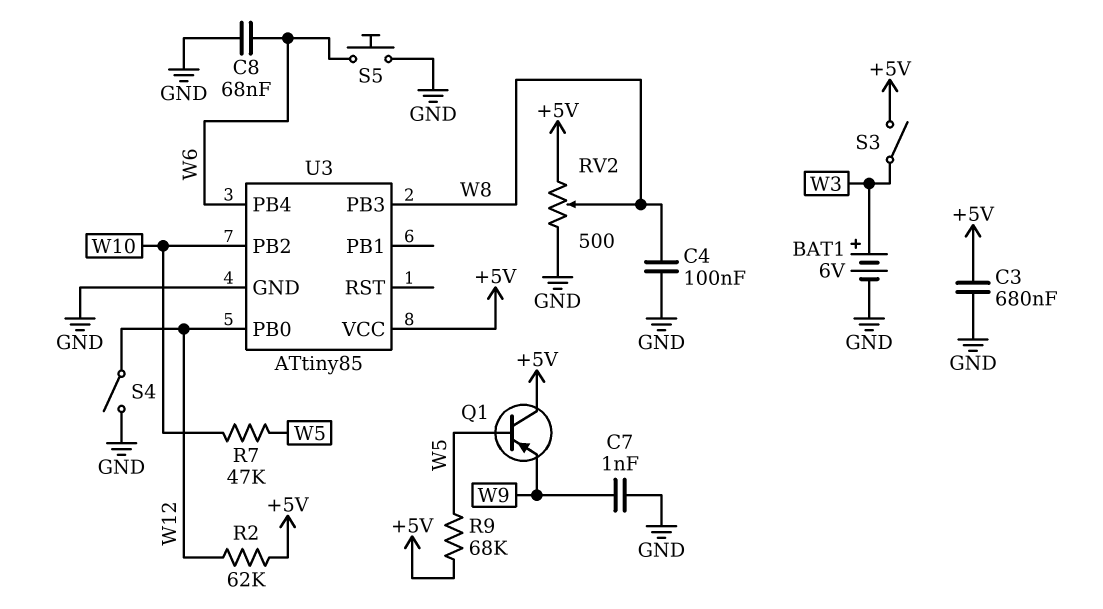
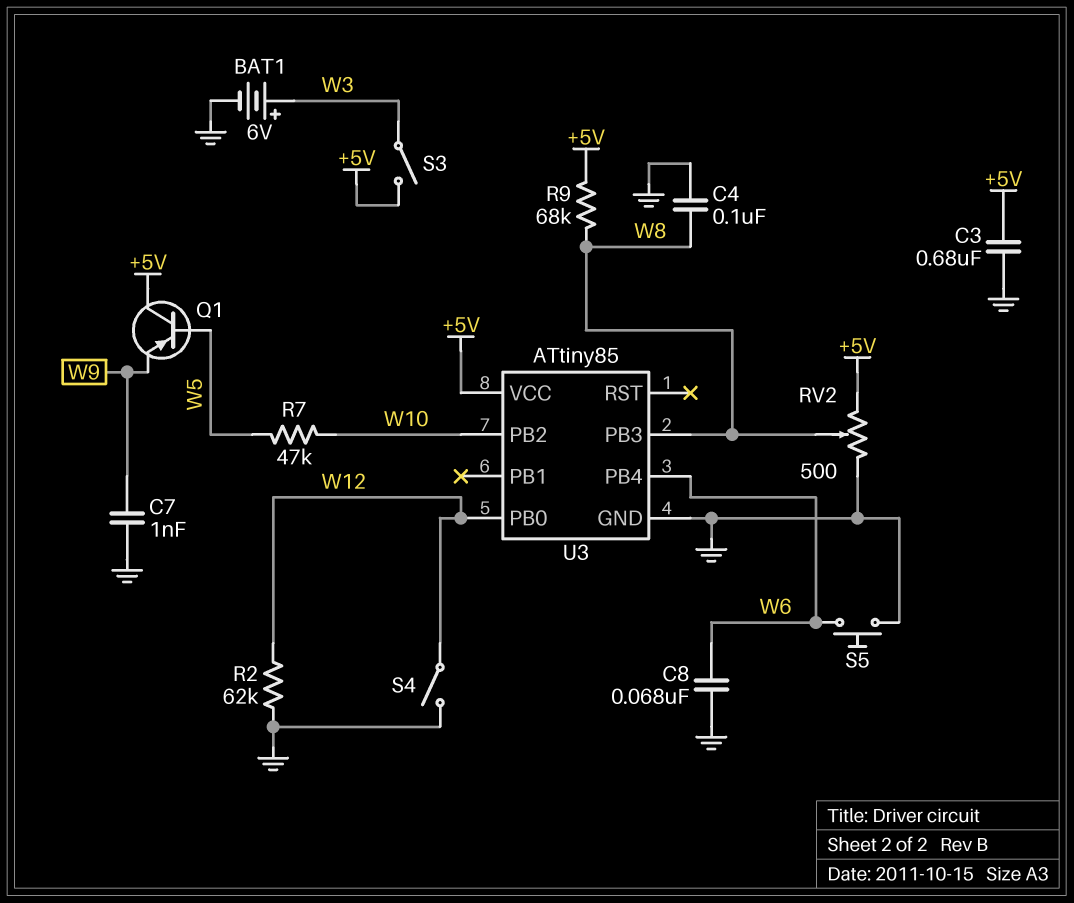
R2: 62k (+5V, W12) -> 62k (GND, W12)
R9: 68k (+5V, W5) -> 68k (+5V, W8)

